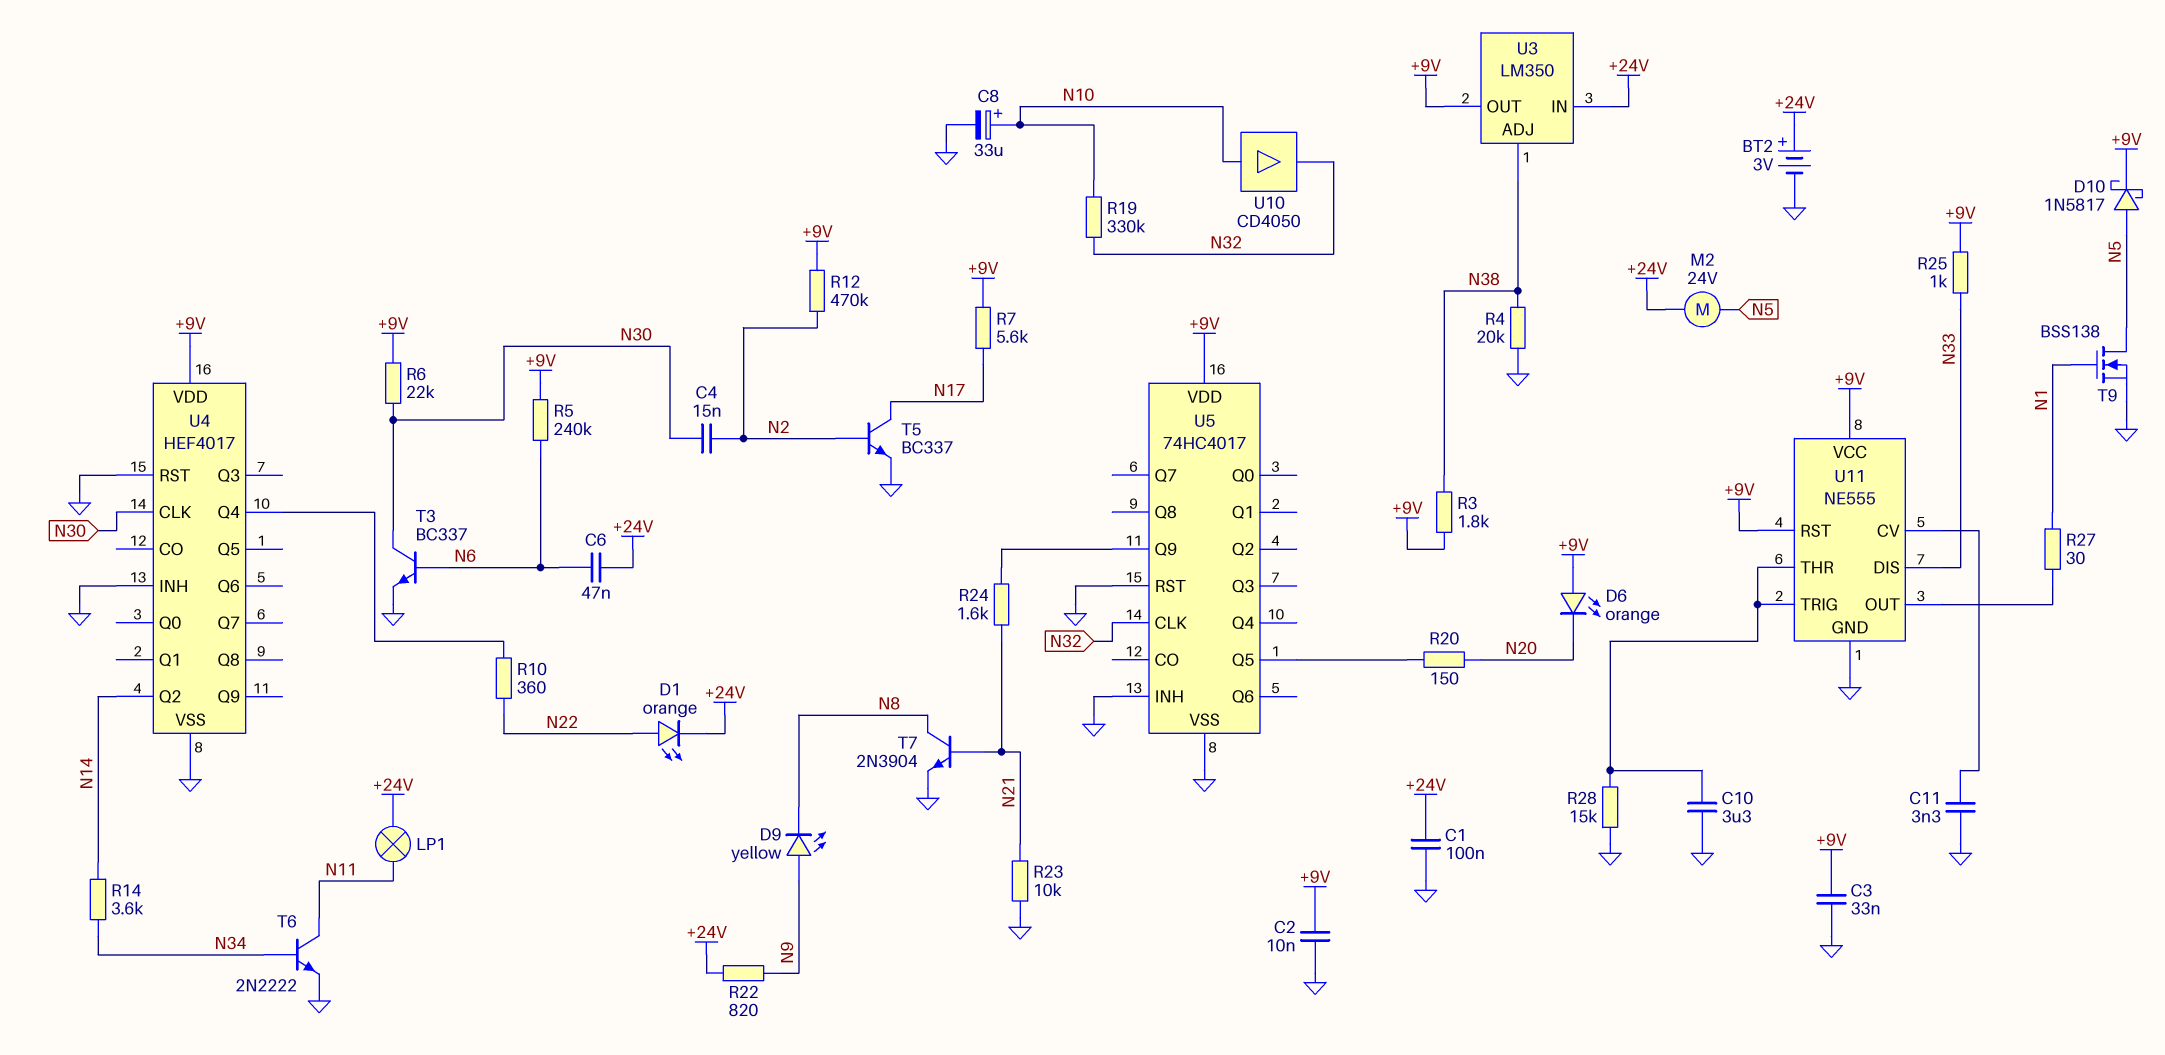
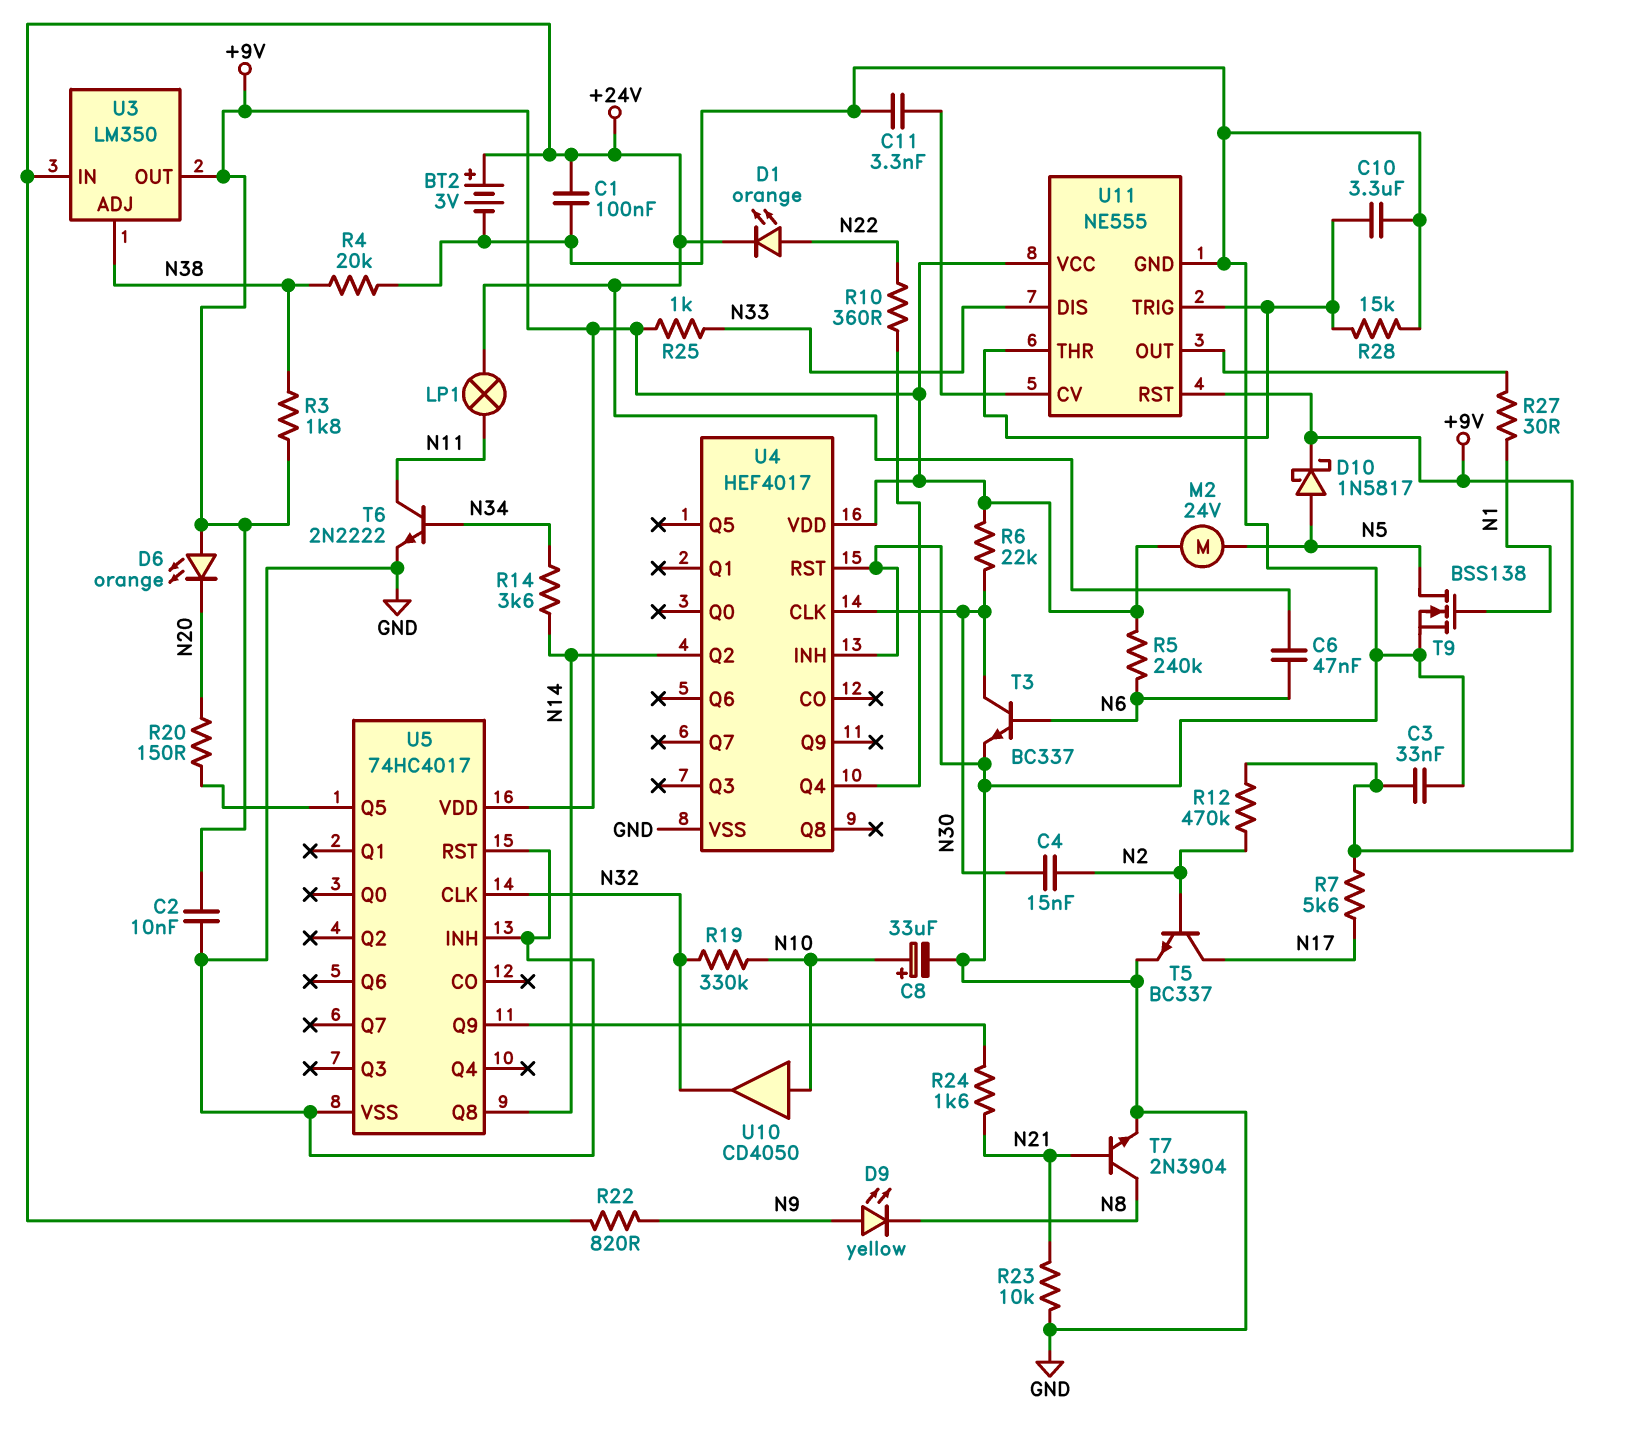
M2: motor 24V (+24V, N5) -> motor 24V (+9V, N5)
U5 pin Q8: none -> N14

